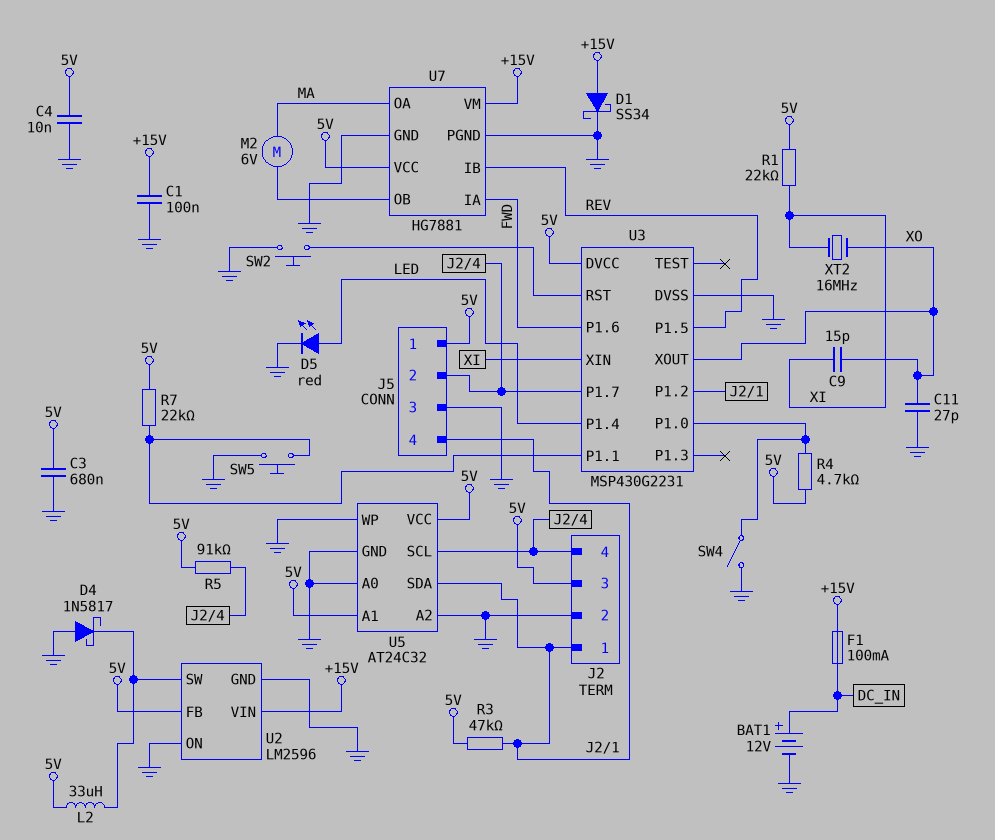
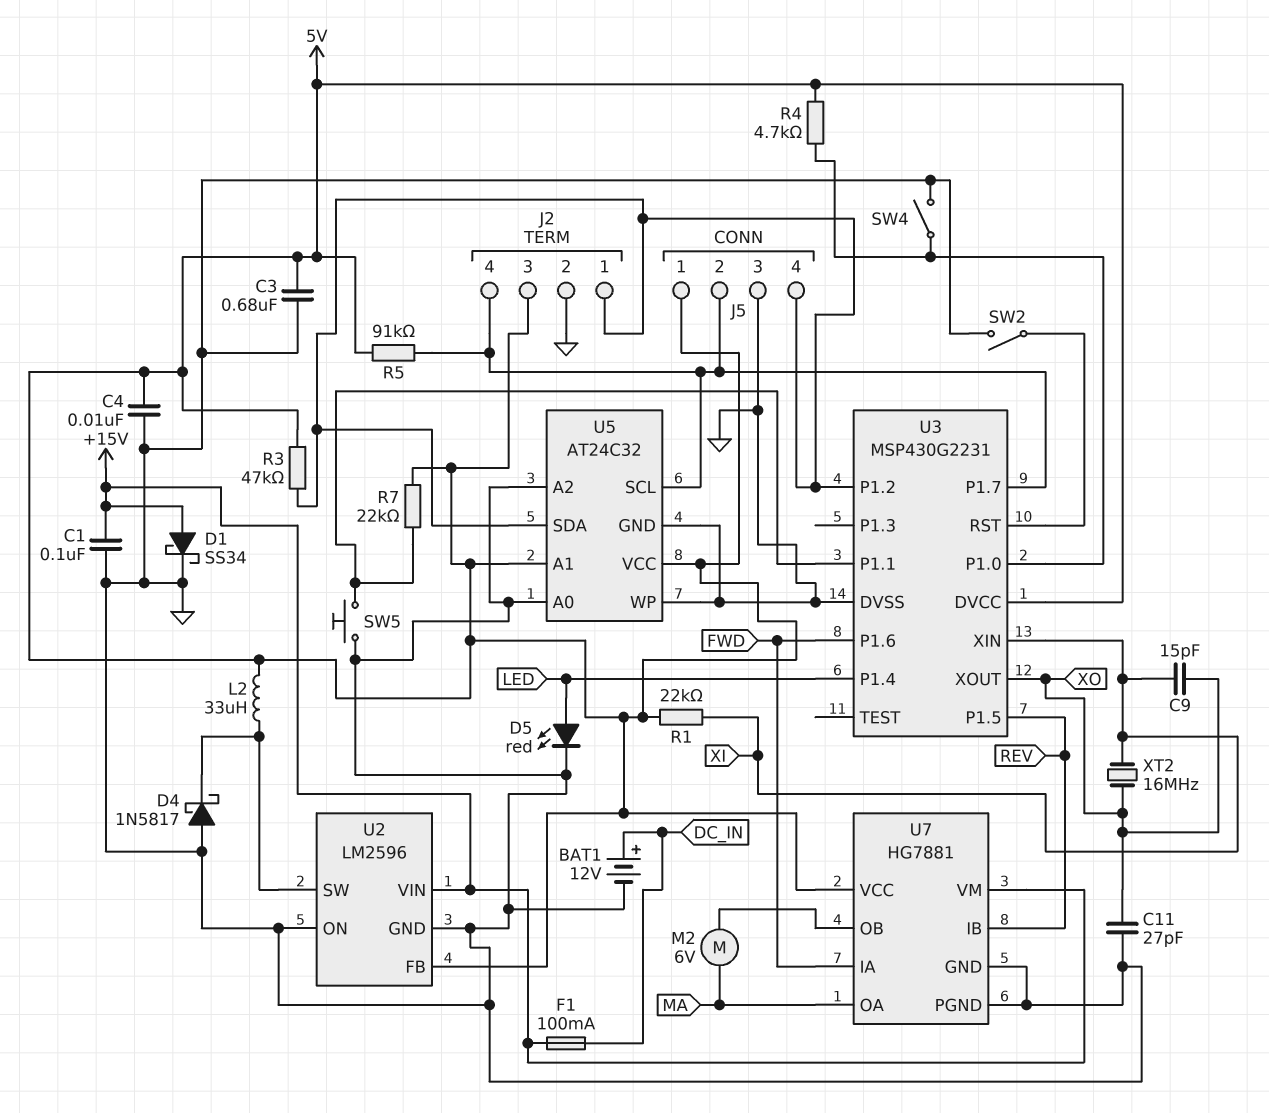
SW2: button (GND, U3/RST) -> switch (GND, U3/RST)

